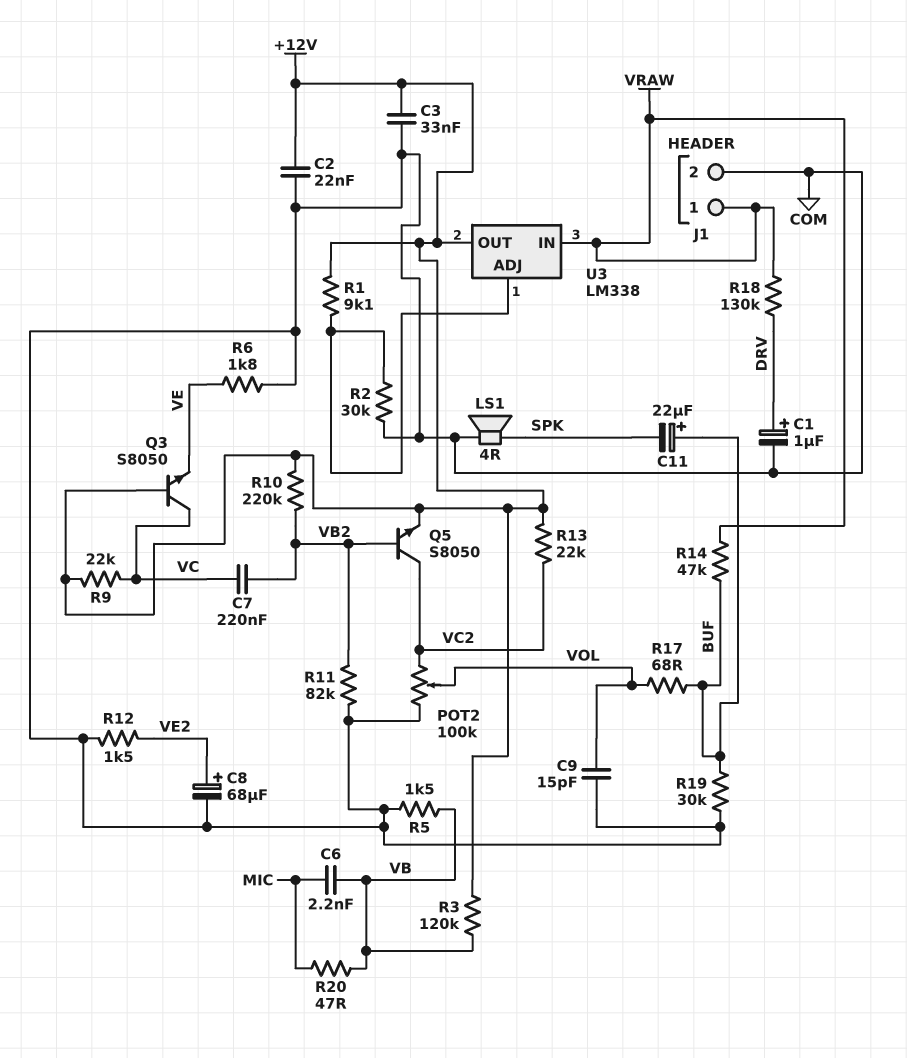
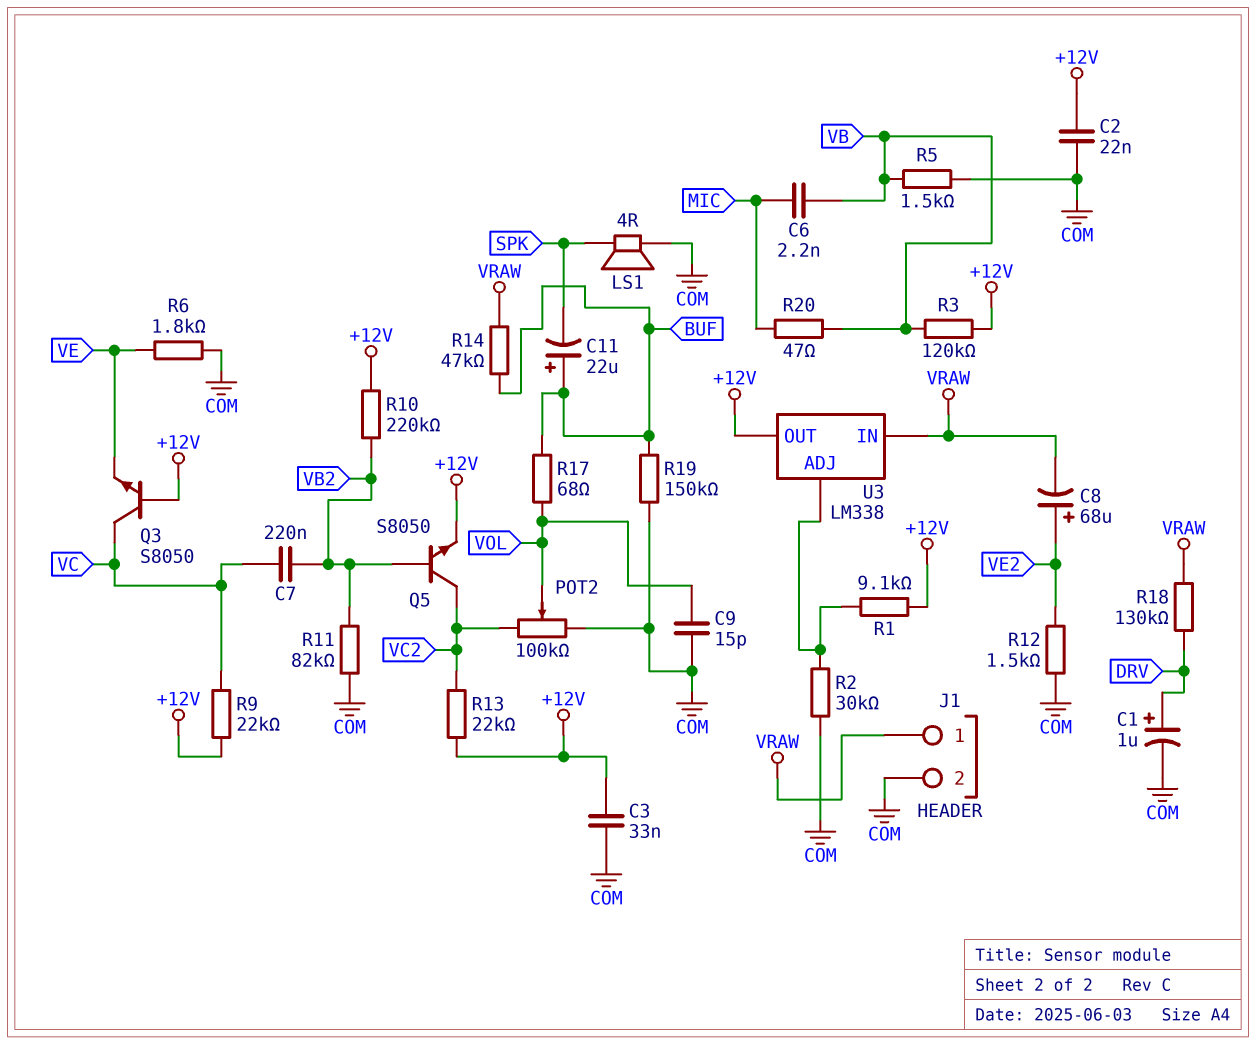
C8: 68uF (plus VE2, minus COM) -> 68uF (plus VE2, minus VRAW)
R19: 30k (BUF, COM) -> 150k (BUF, COM)

